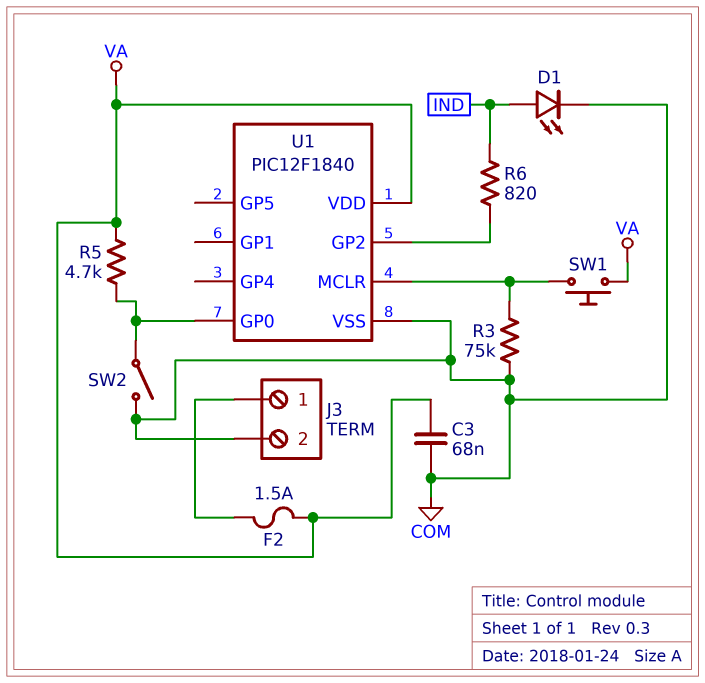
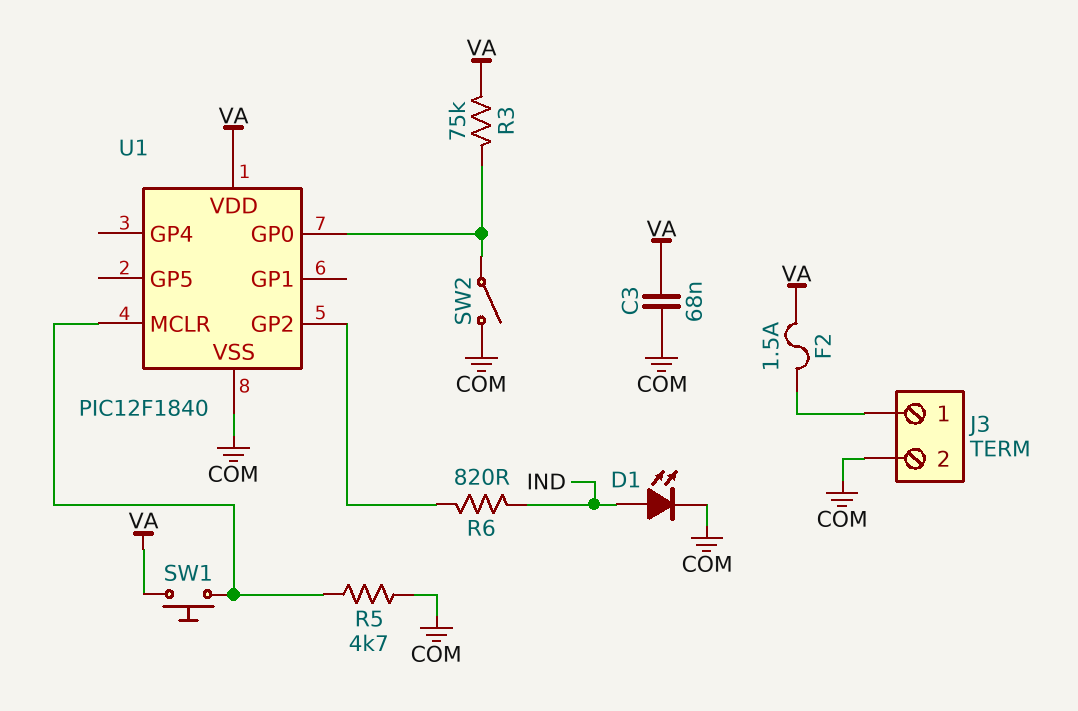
R3: 75k (COM, U1/MCLR) -> 75k (U1/GP0, VA)
R5: 4.7k (U1/GP0, VA) -> 4.7k (COM, U1/MCLR)

